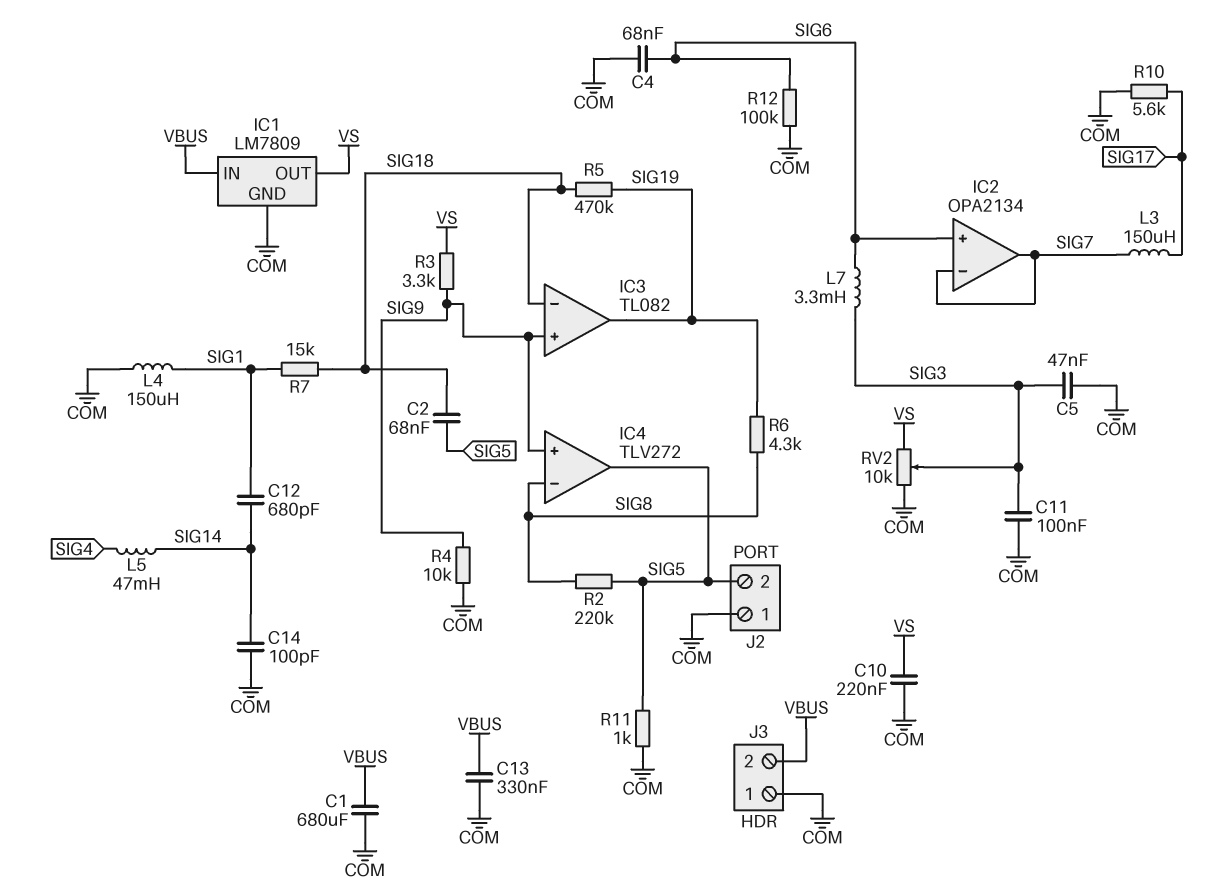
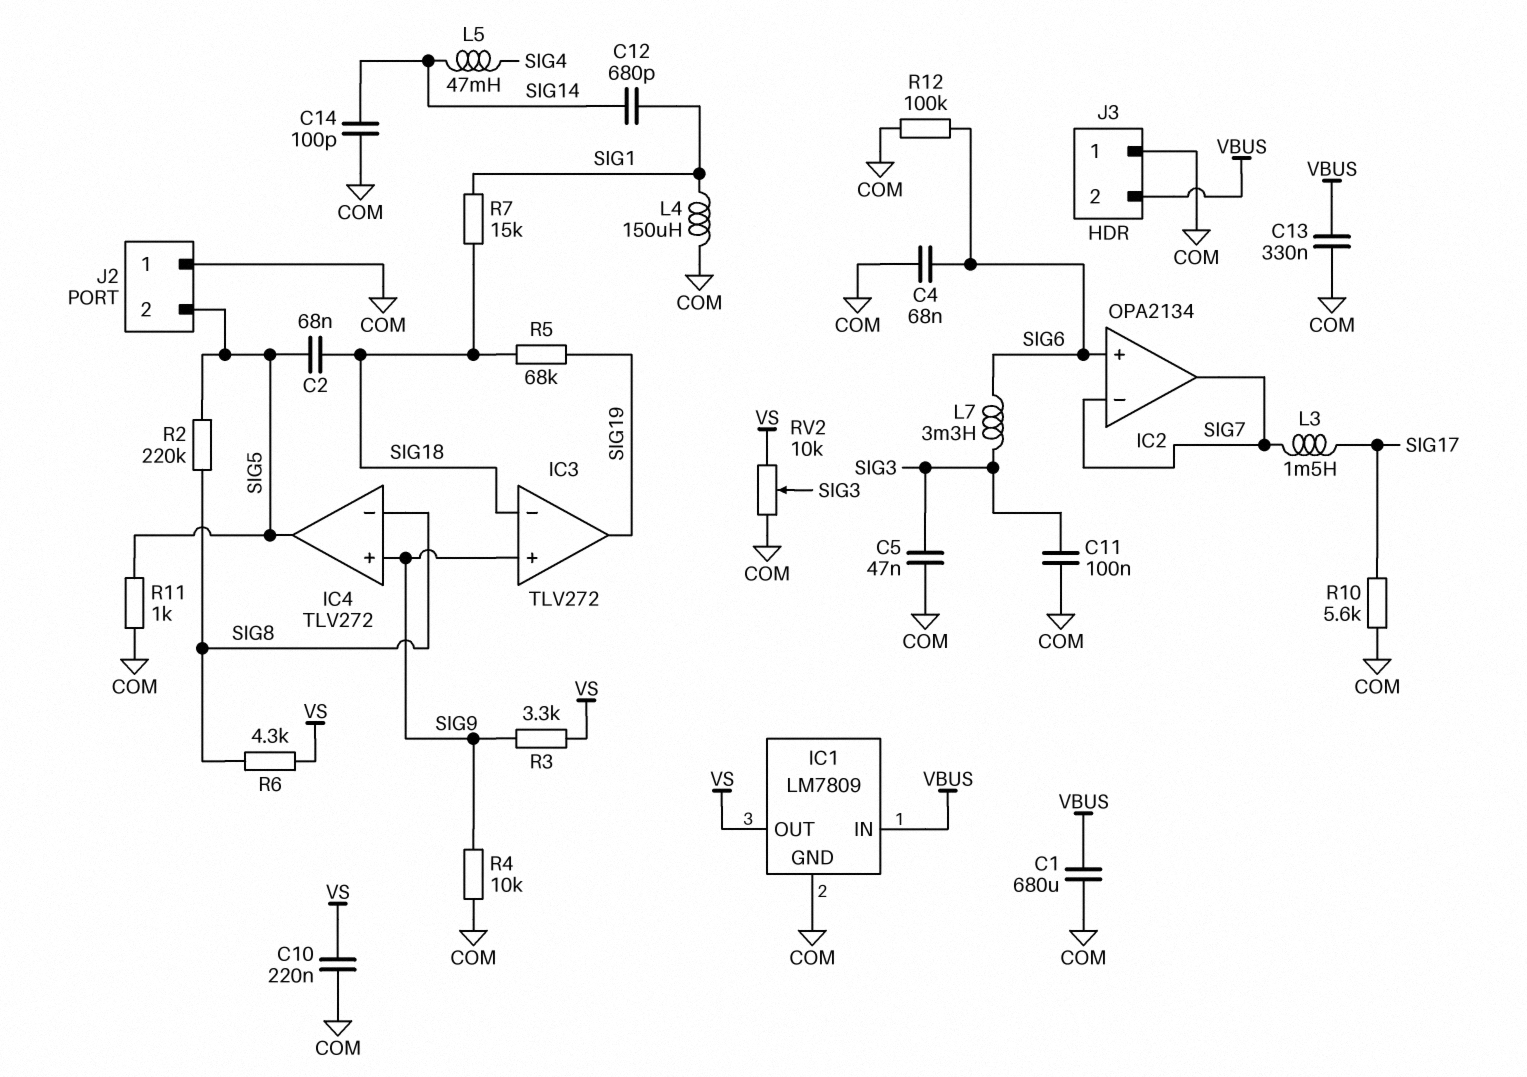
IC3: TL082 -> TLV272
L3: 150uH (SIG7, SIG17) -> 1.5mH (SIG7, SIG17)
R5: 470k (SIG18, SIG19) -> 68k (SIG18, SIG19)
R6: 4.3k (SIG8, SIG19) -> 4.3k (SIG8, VS)

